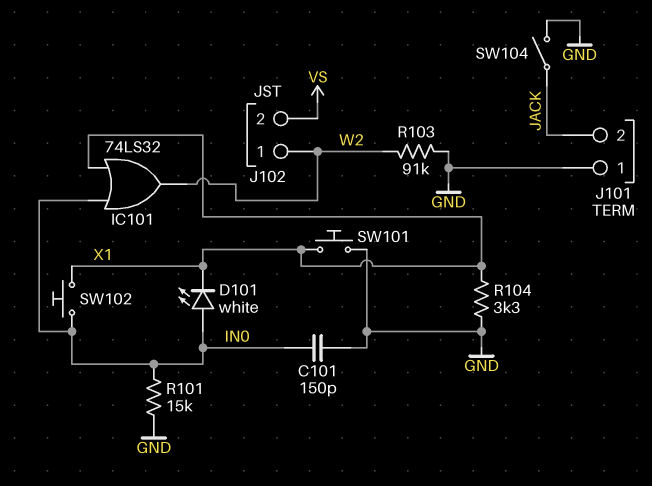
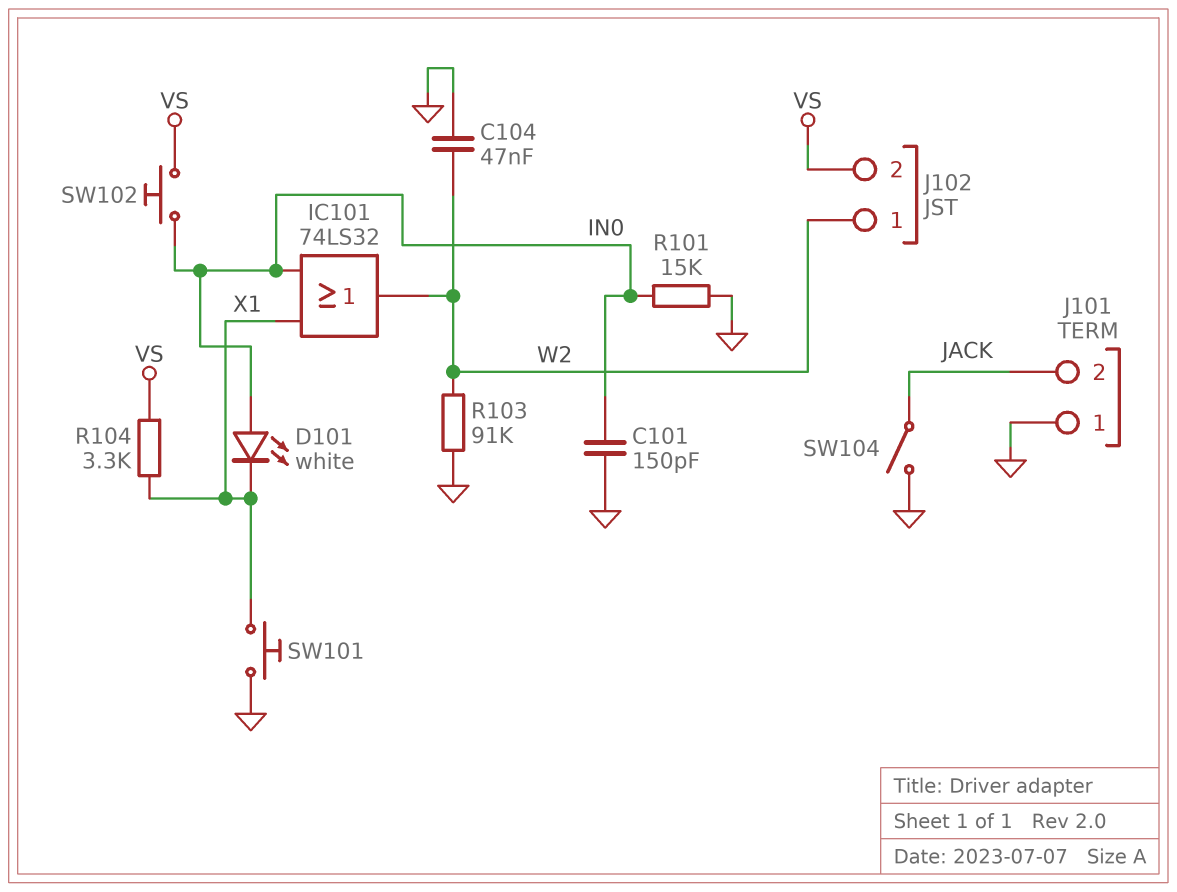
C104: none -> 47nF (GND, W2)
R104: 3.3k (GND, X1) -> 3.3k (VS, X1)
SW102: button (IN0, X1) -> button (IN0, VS)

